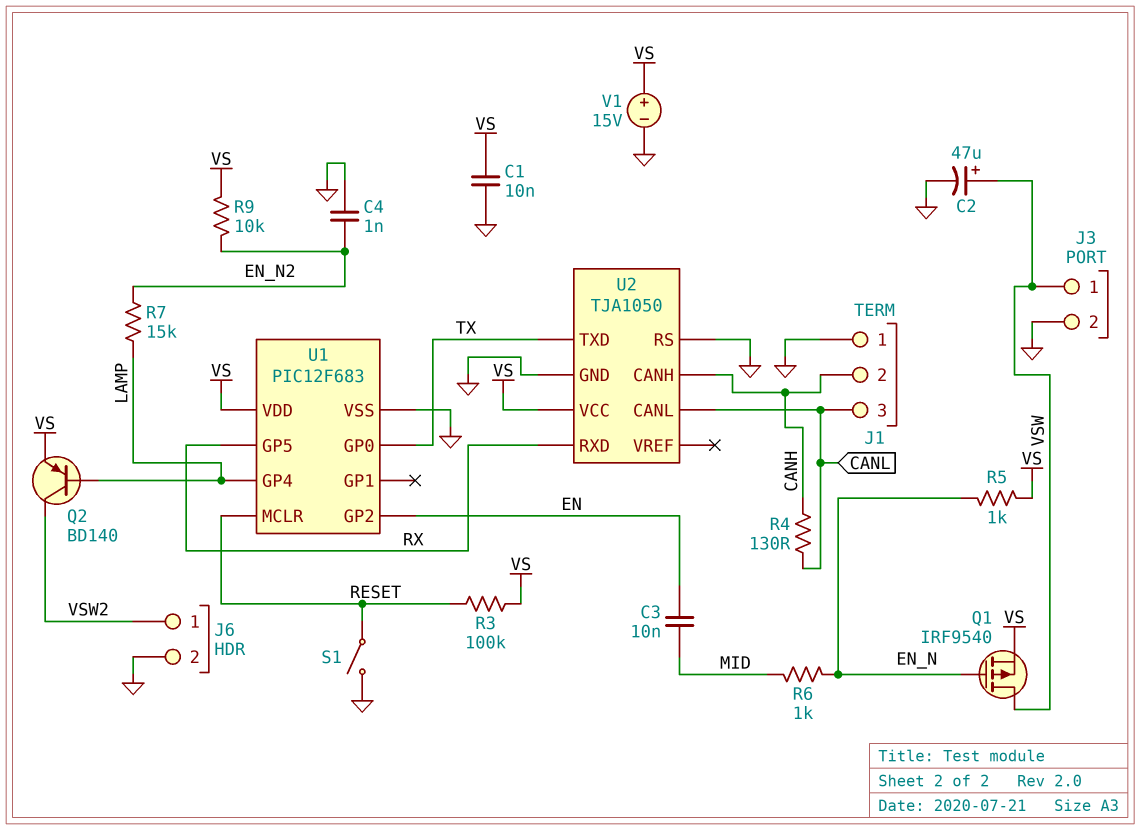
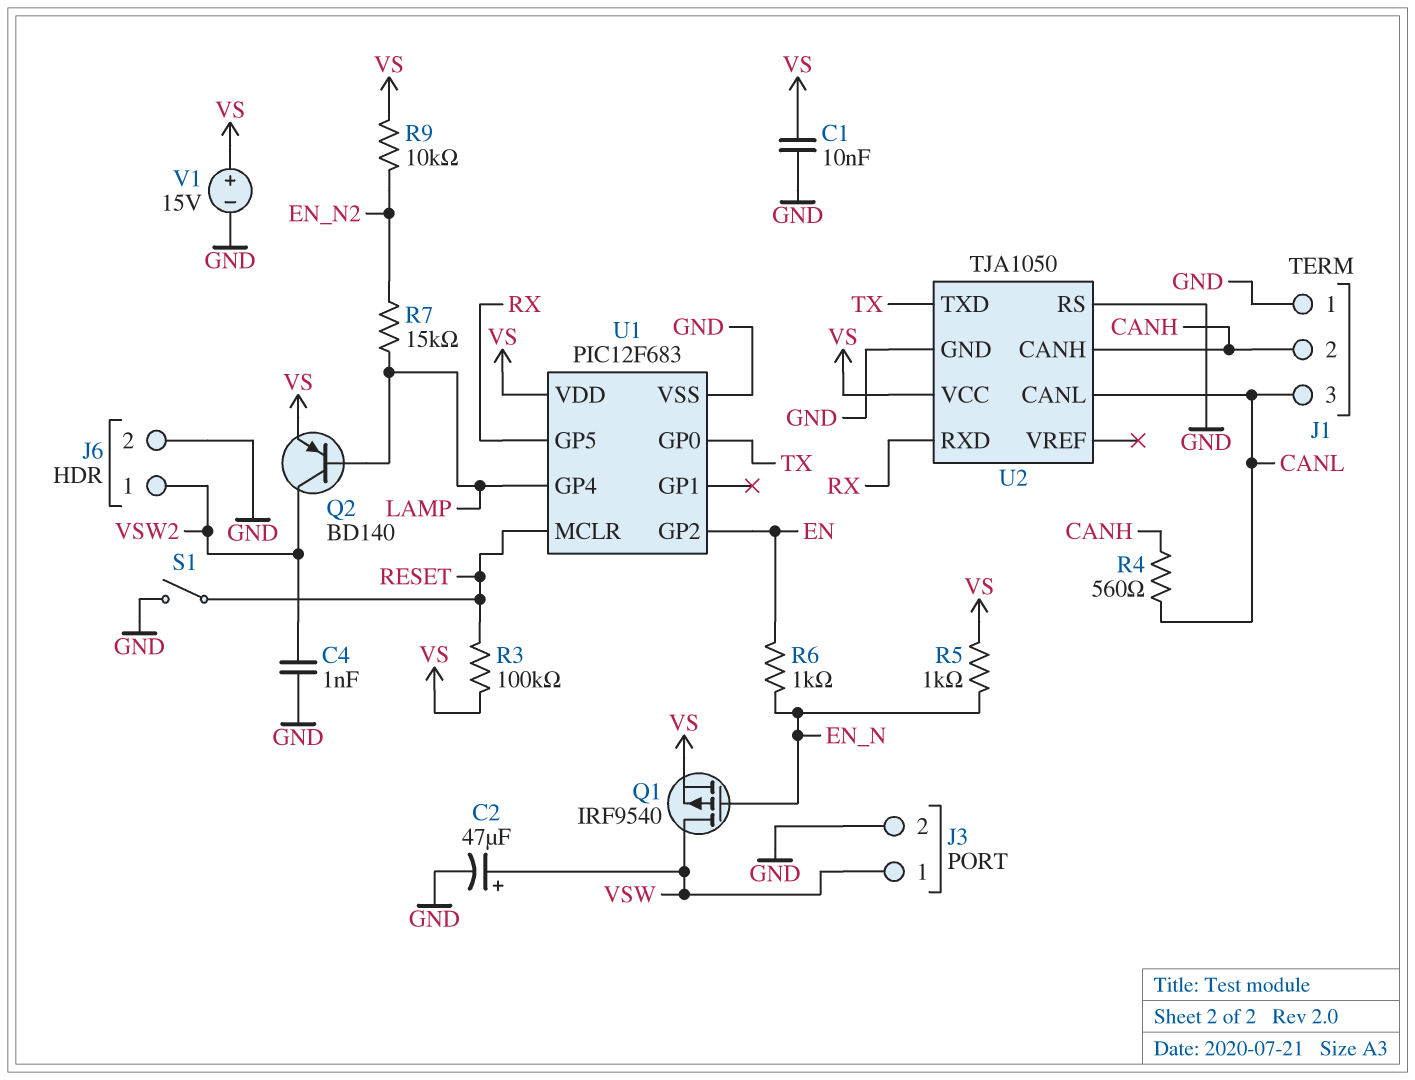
C3: 10nF (EN, MID) -> none
C4: 1nF (EN_N2, GND) -> 1nF (GND, VSW2)
R4: 130 (CANH, CANL) -> 560 (CANH, CANL)
R6: 1k (EN_N, MID) -> 1k (EN, EN_N)

